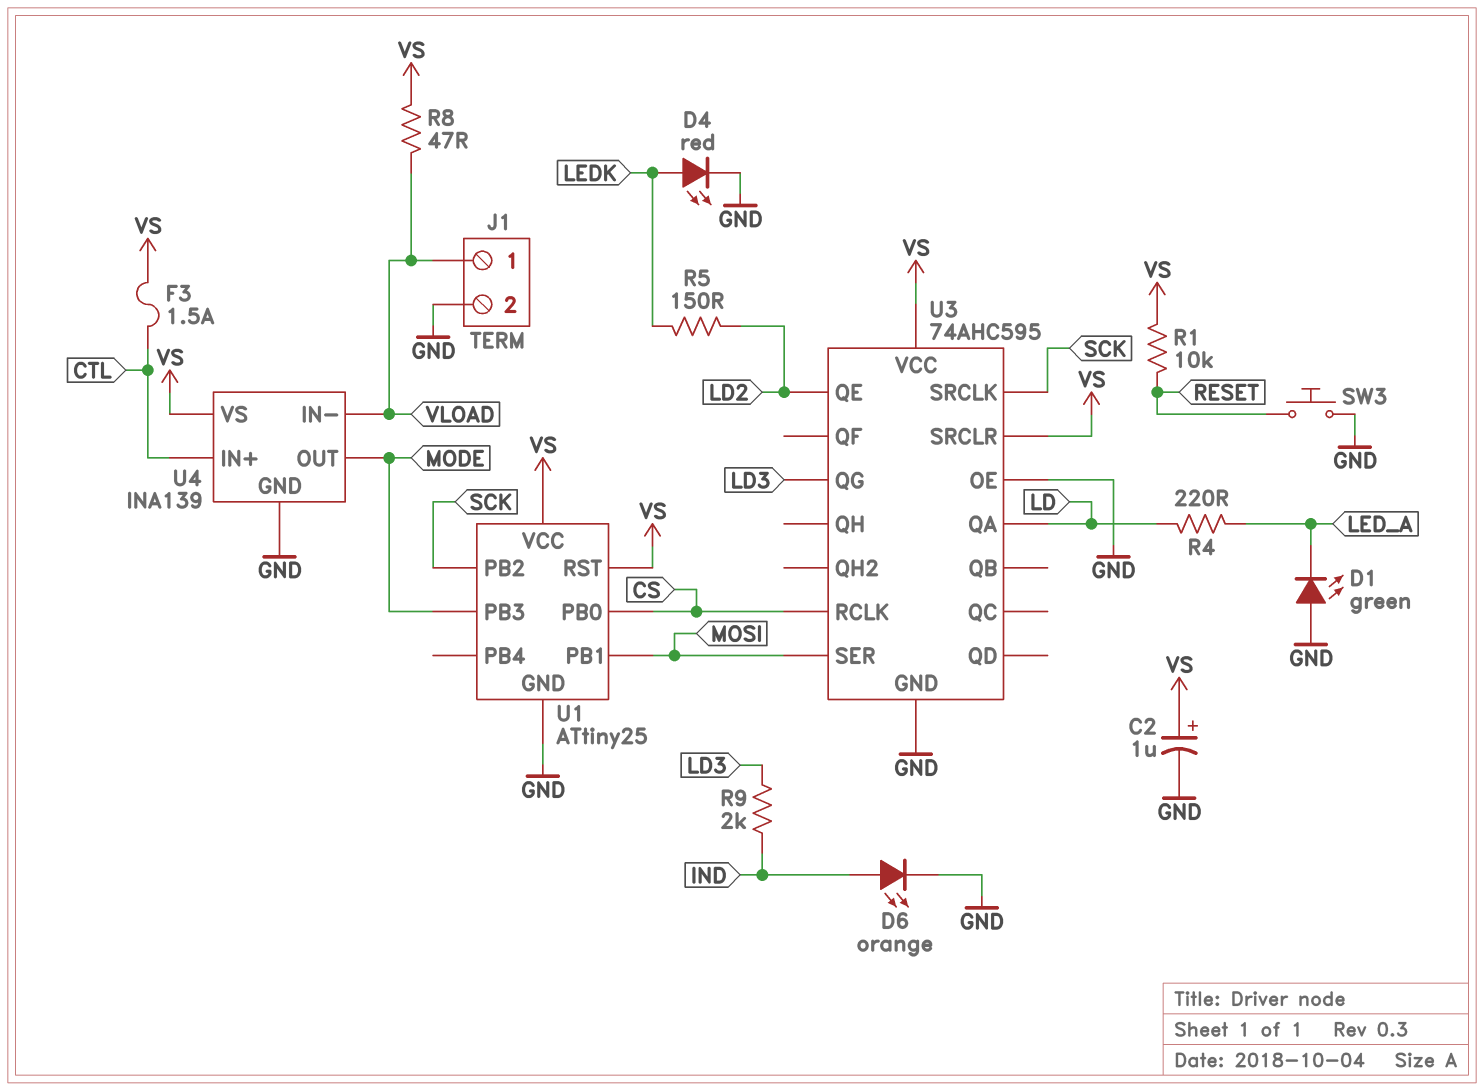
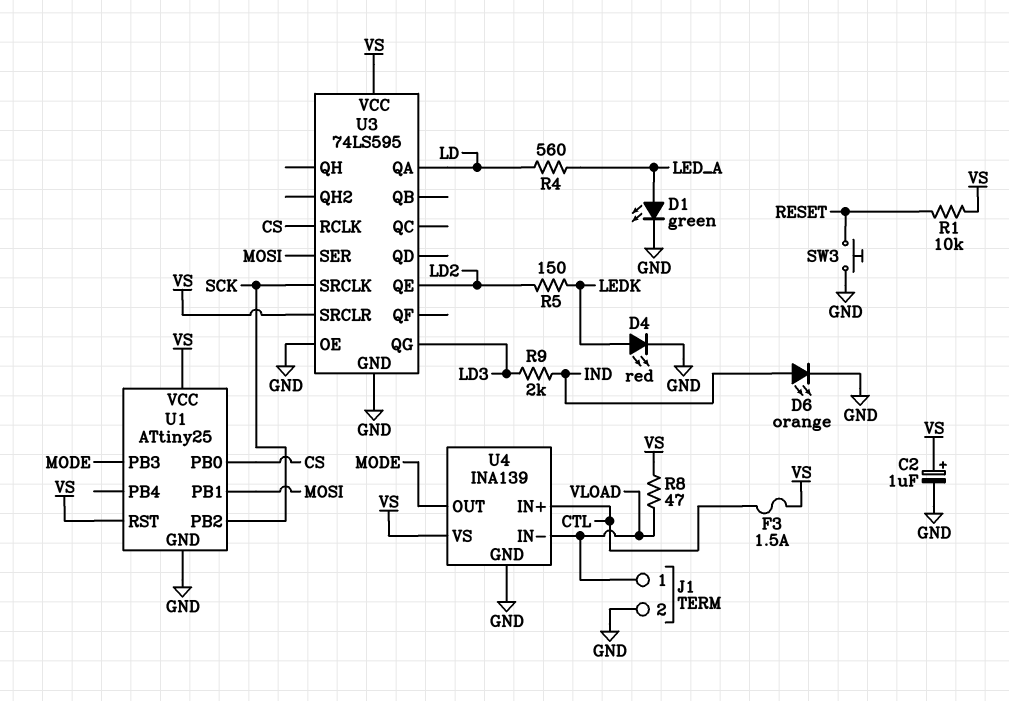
D1: LED green (A GND, K LED_A) -> LED green (A LED_A, K GND)
R4: 220 (LD, LED_A) -> 560 (LD, LED_A)
U3: 74AHC595 -> 74LS595

